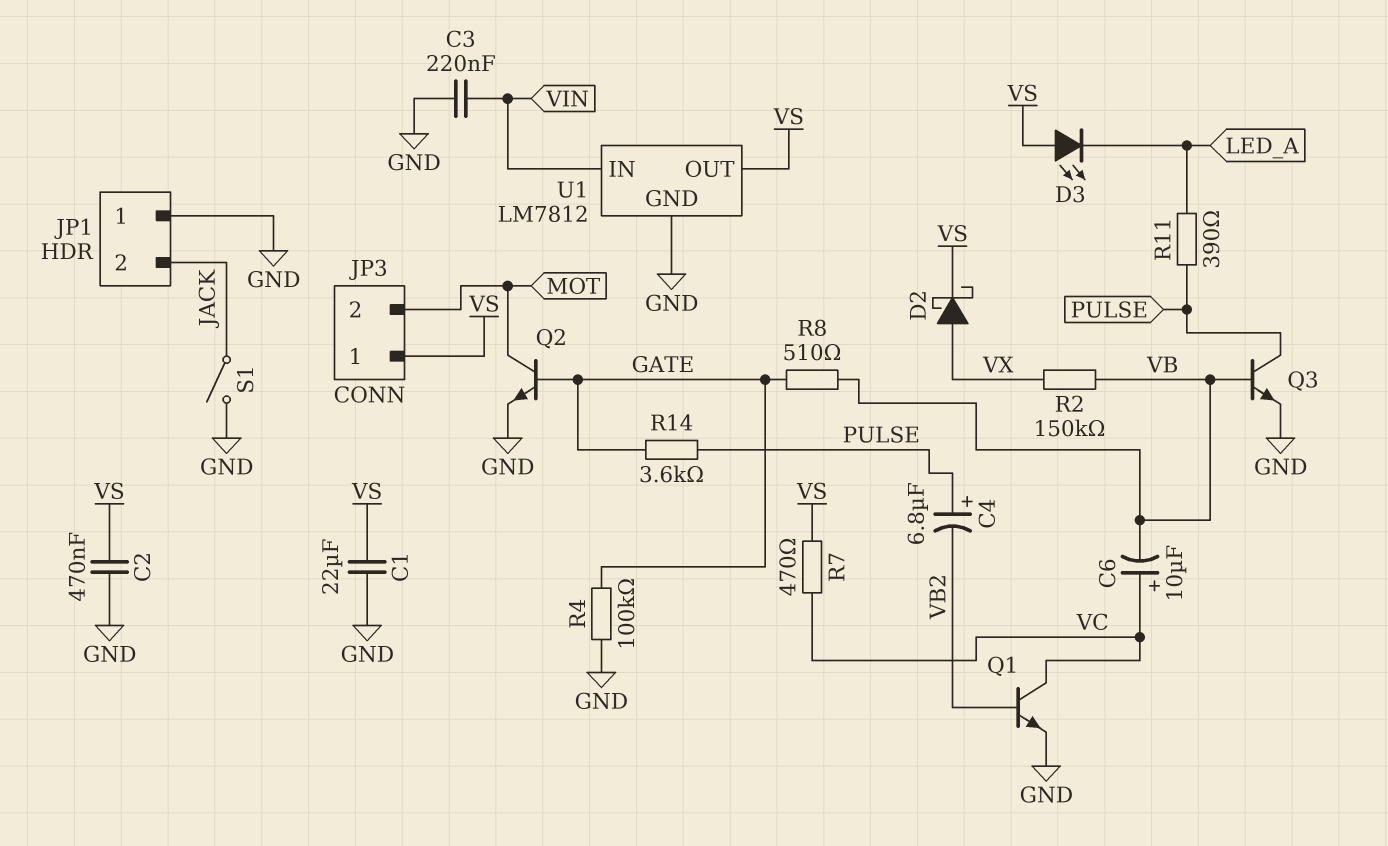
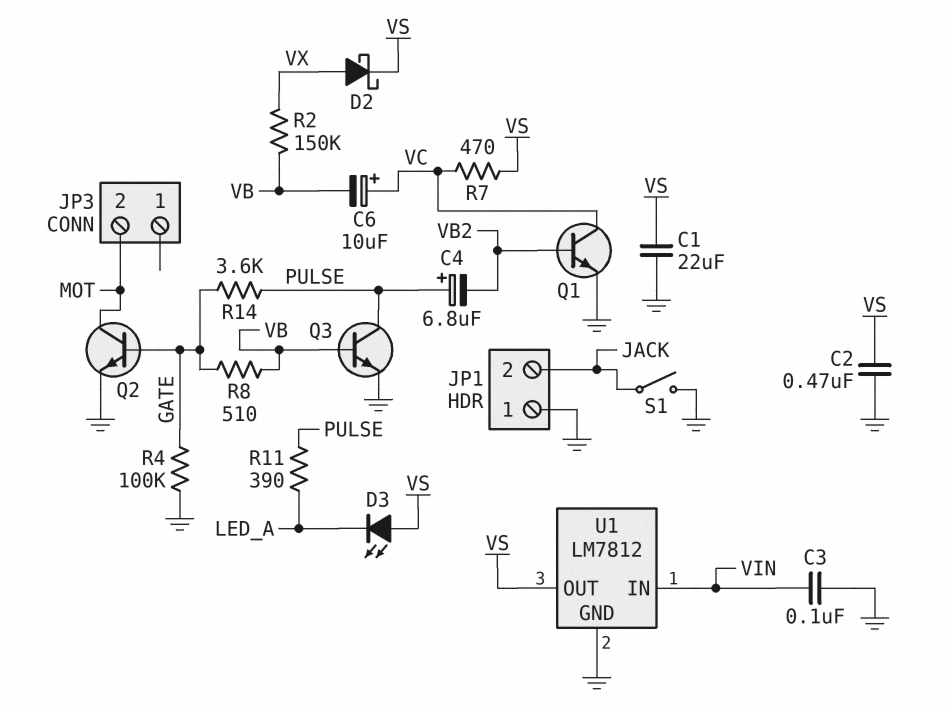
C3: 220nF (GND, VIN) -> 100nF (GND, VIN)
JP3 pin 1: VS -> none

